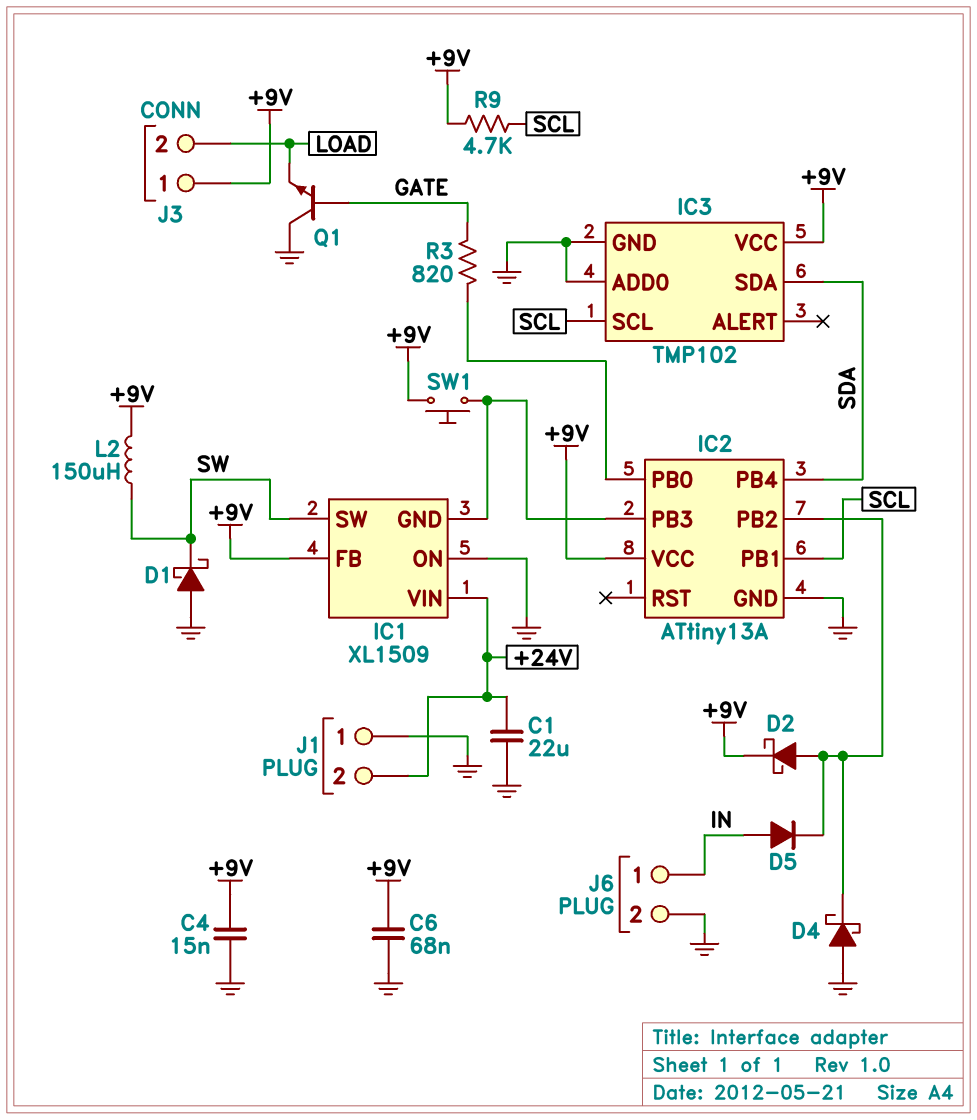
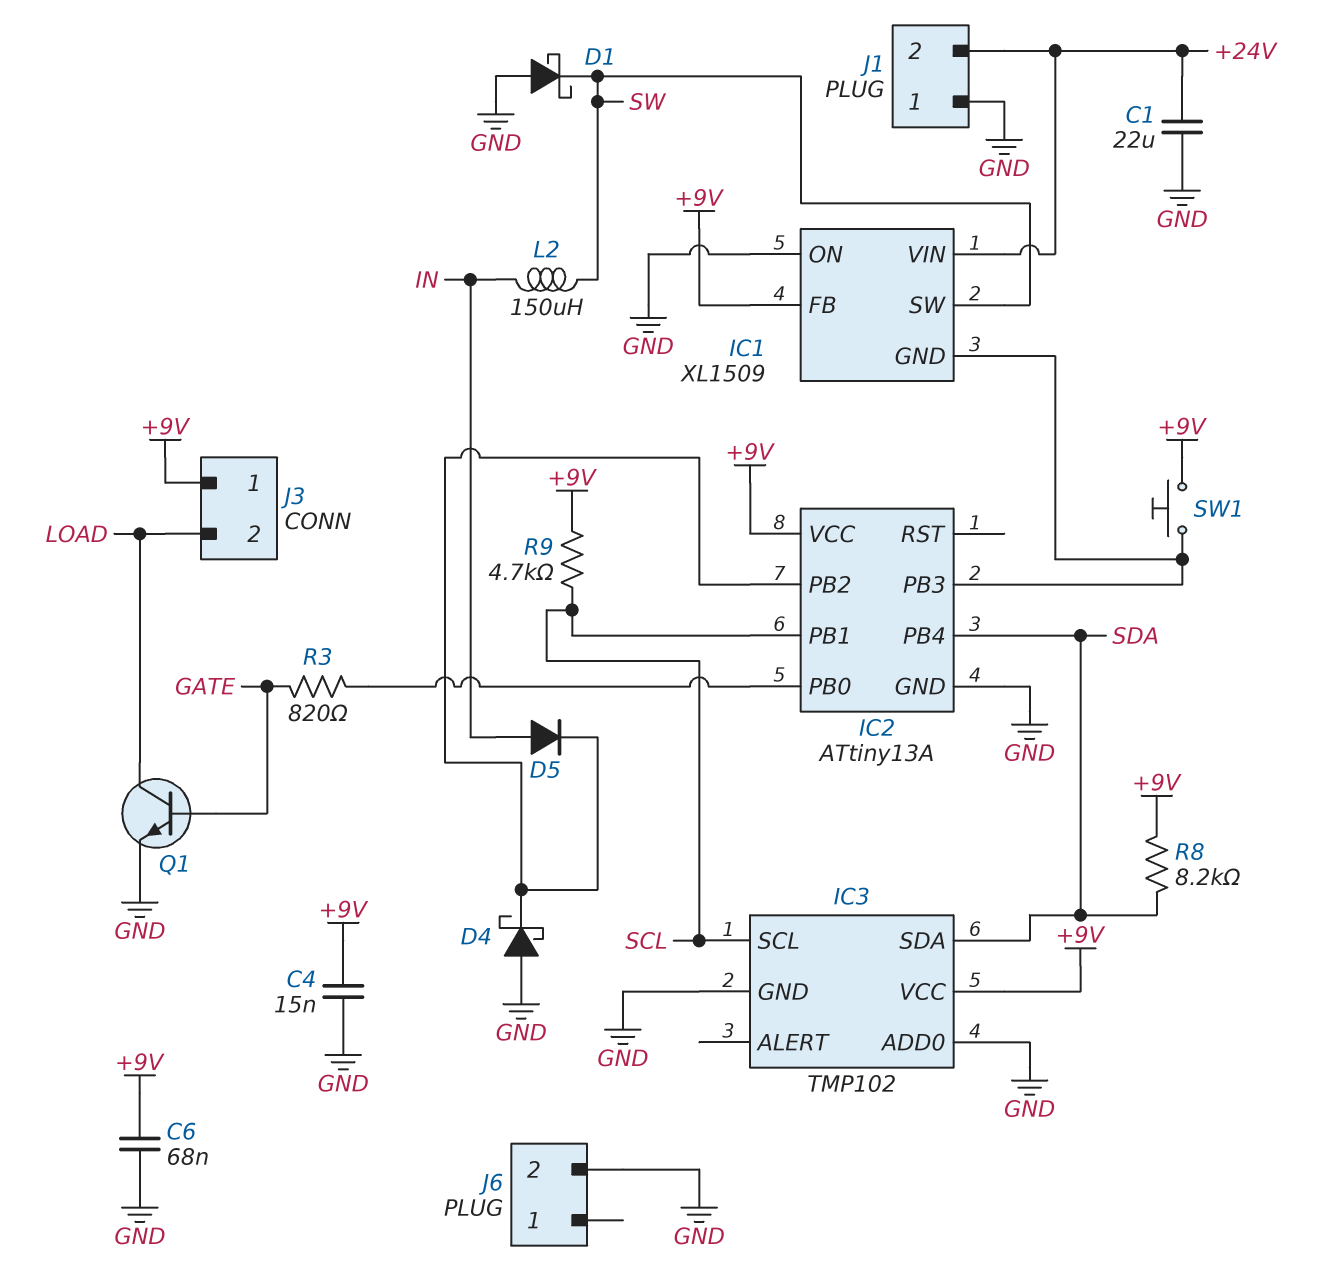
D2: schottky (A IC2/PB2, K +9V) -> none
J6 pin 1: IN -> none
L2: 150uH (+9V, SW) -> 150uH (IN, SW)
Q1: NPN (B GATE, C GND, E LOAD) -> NPN (B GATE, C LOAD, E GND)
R8: none -> 8.2k (+9V, SDA)

